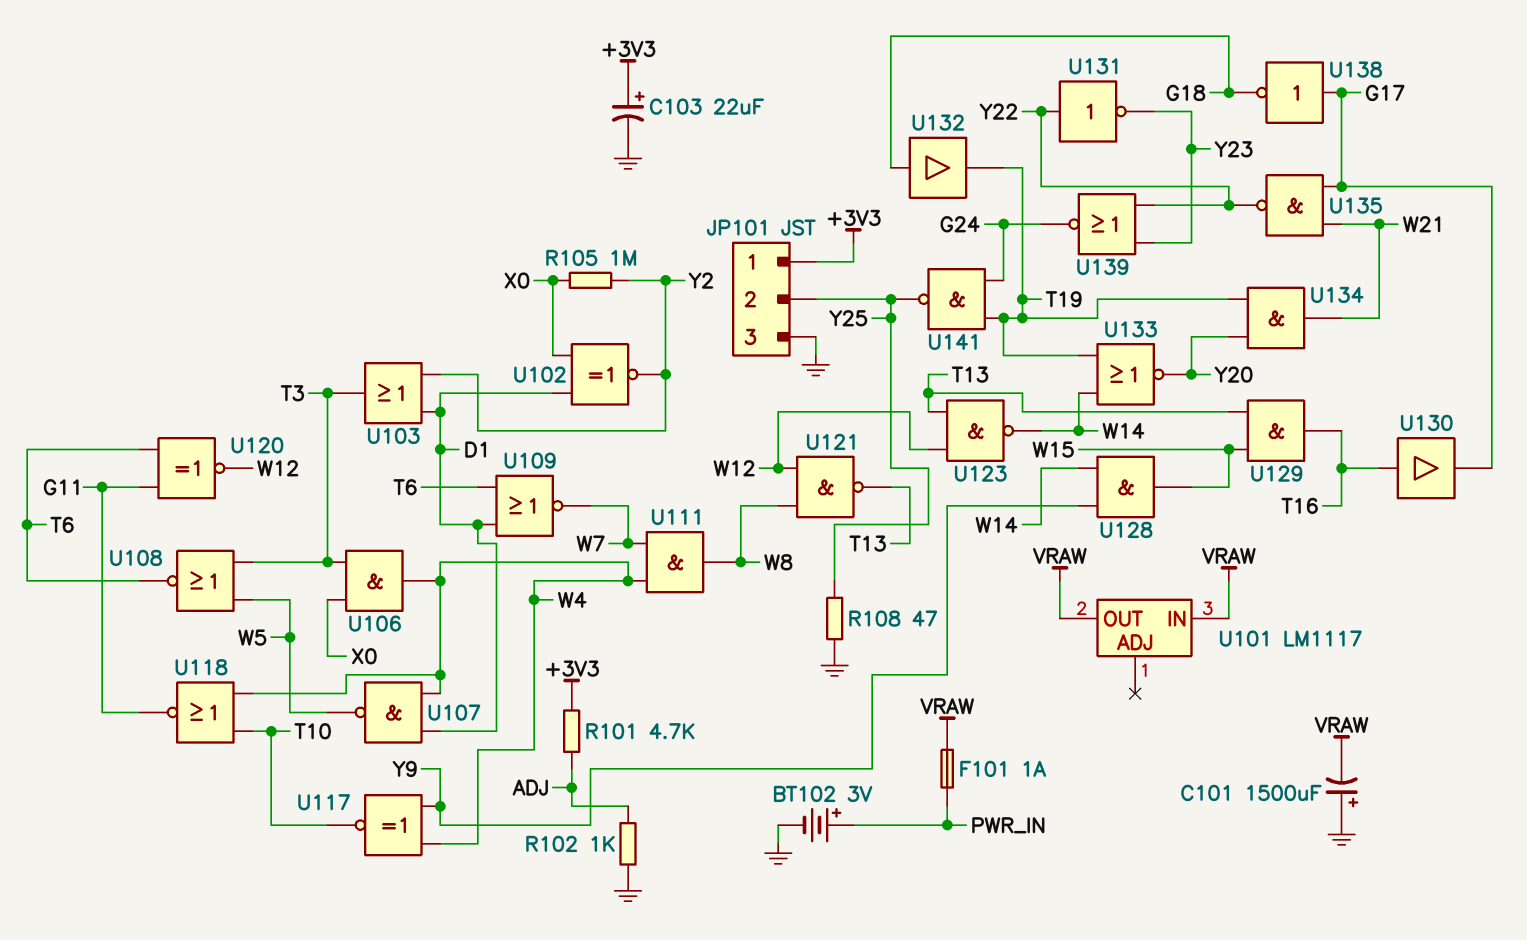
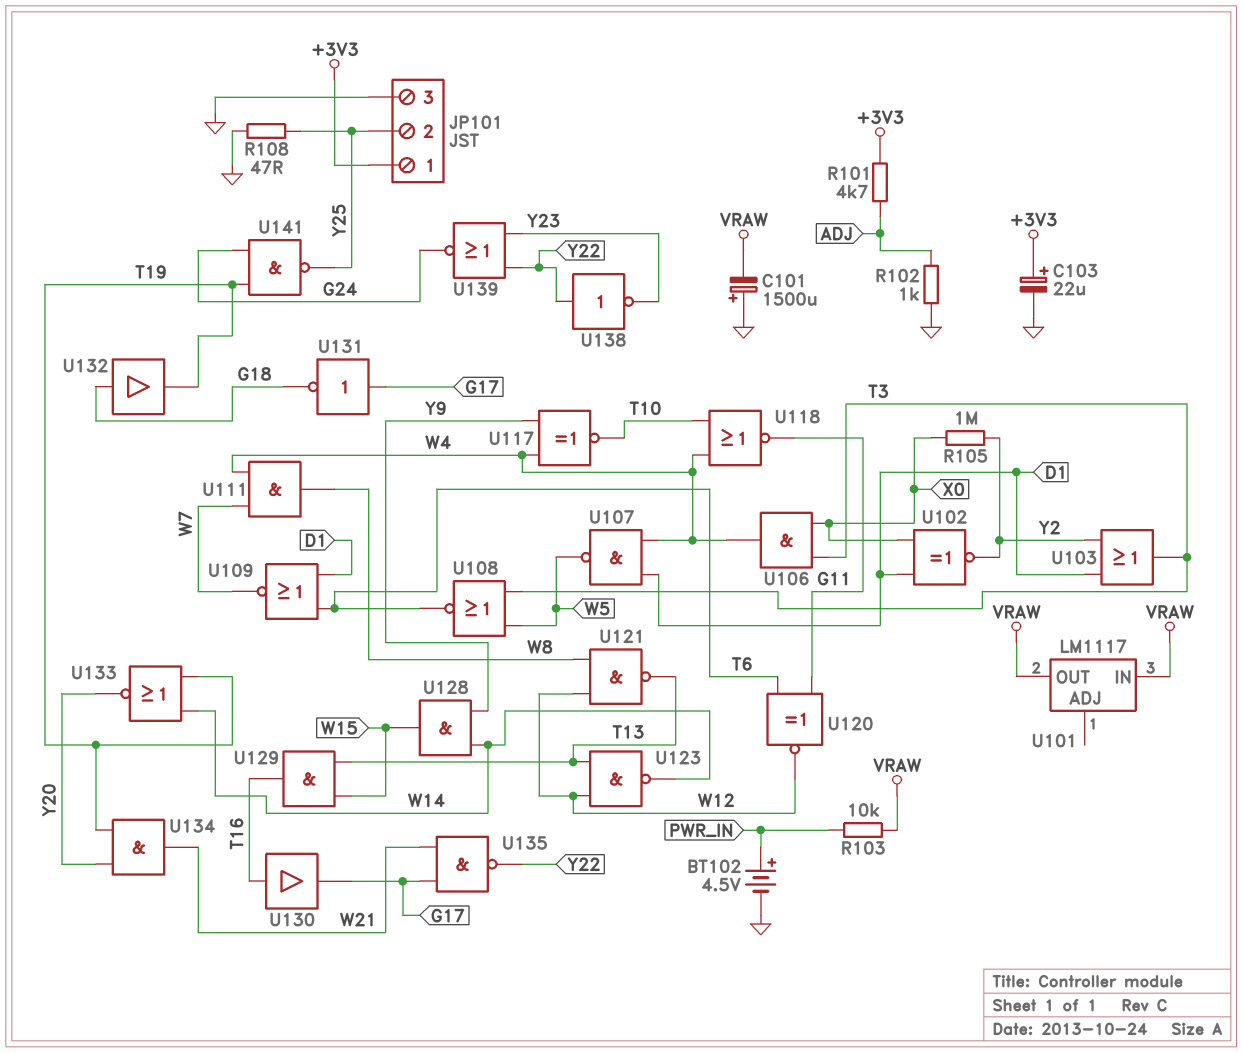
BT102: 3V (plus PWR_IN, minus GND) -> 4.5V (plus PWR_IN, minus GND)
F101: 1A (PWR_IN, VRAW) -> none
R103: none -> 10k (PWR_IN, VRAW)
U131: NOT (in Y22, out Y23) -> NOT (in G17, out G18)
U138: NOT (in G17, out G18) -> NOT (in Y22, out Y23)

